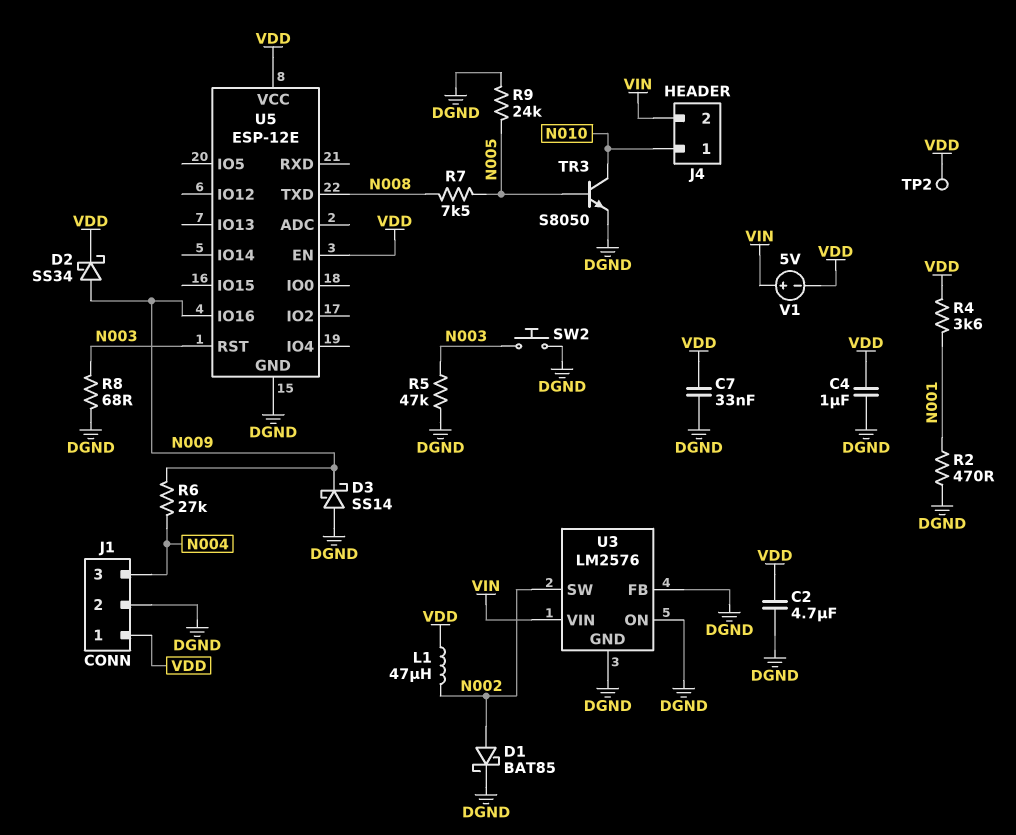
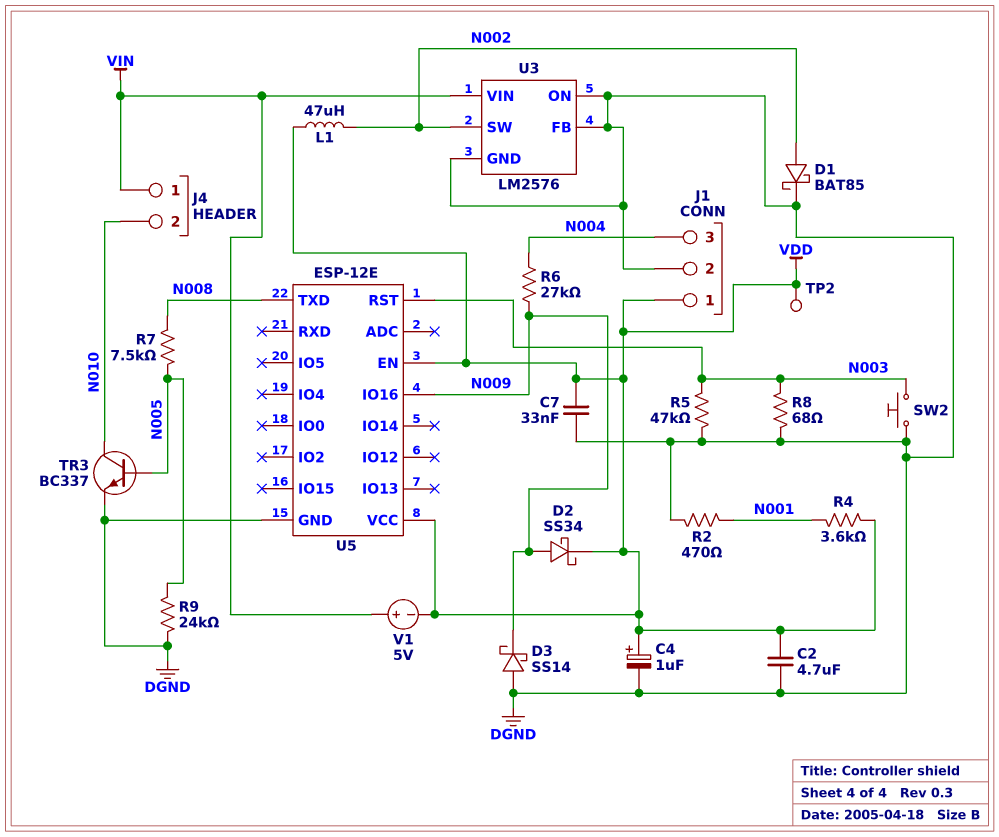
C4: 1uF (DGND, VDD) -> 1uF (plus VDD, minus DGND)
J4 pin 1: N010 -> VIN
J4 pin 2: VIN -> N010
TR3: NPN S8050 (B N005, C N010, E DGND) -> NPN BC337 (B N005, C N010, E DGND)

